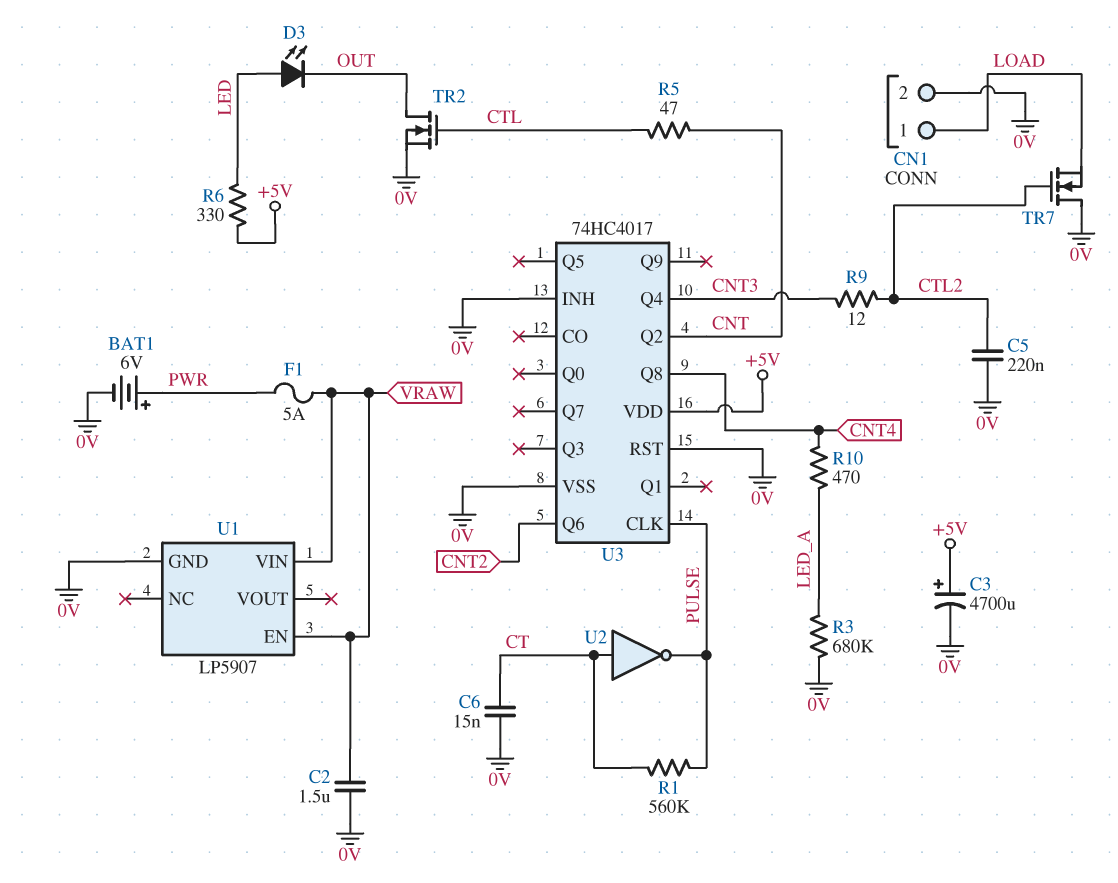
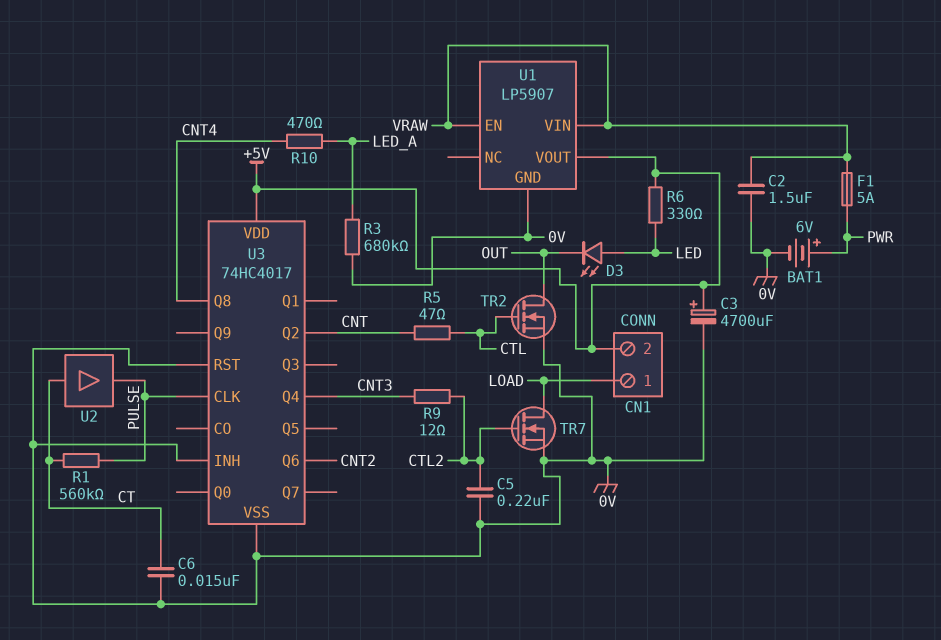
CN1 pin 2: 0V -> +5V
TR7: NMOS (G CTL2, D 0V, S LOAD) -> NMOS (G CTL2, D LOAD, S 0V)
U1 pin VOUT: none -> +5V
U2: NOT (in CT, out PULSE) -> buffer (in CT, out PULSE)

